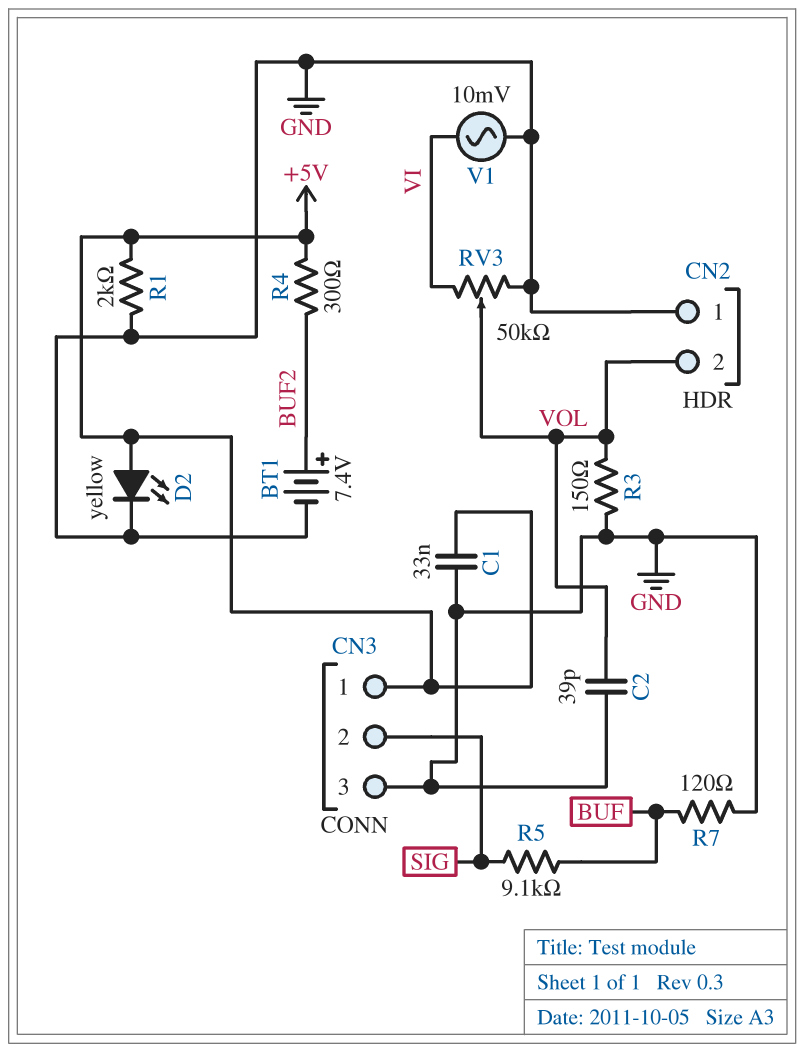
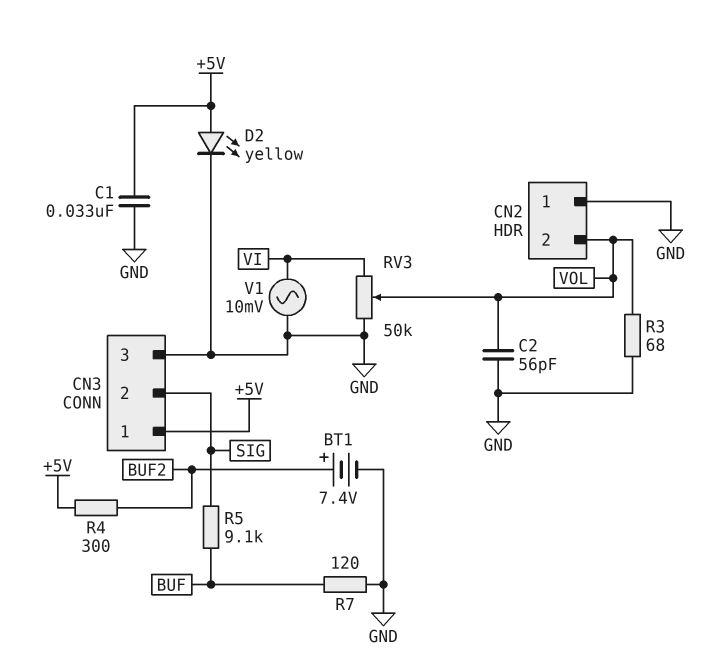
C2: 39pF (GND, VOL) -> 56pF (GND, VOL)
R1: 2k (+5V, GND) -> none
R3: 150 (GND, VOL) -> 68 (GND, VOL)

